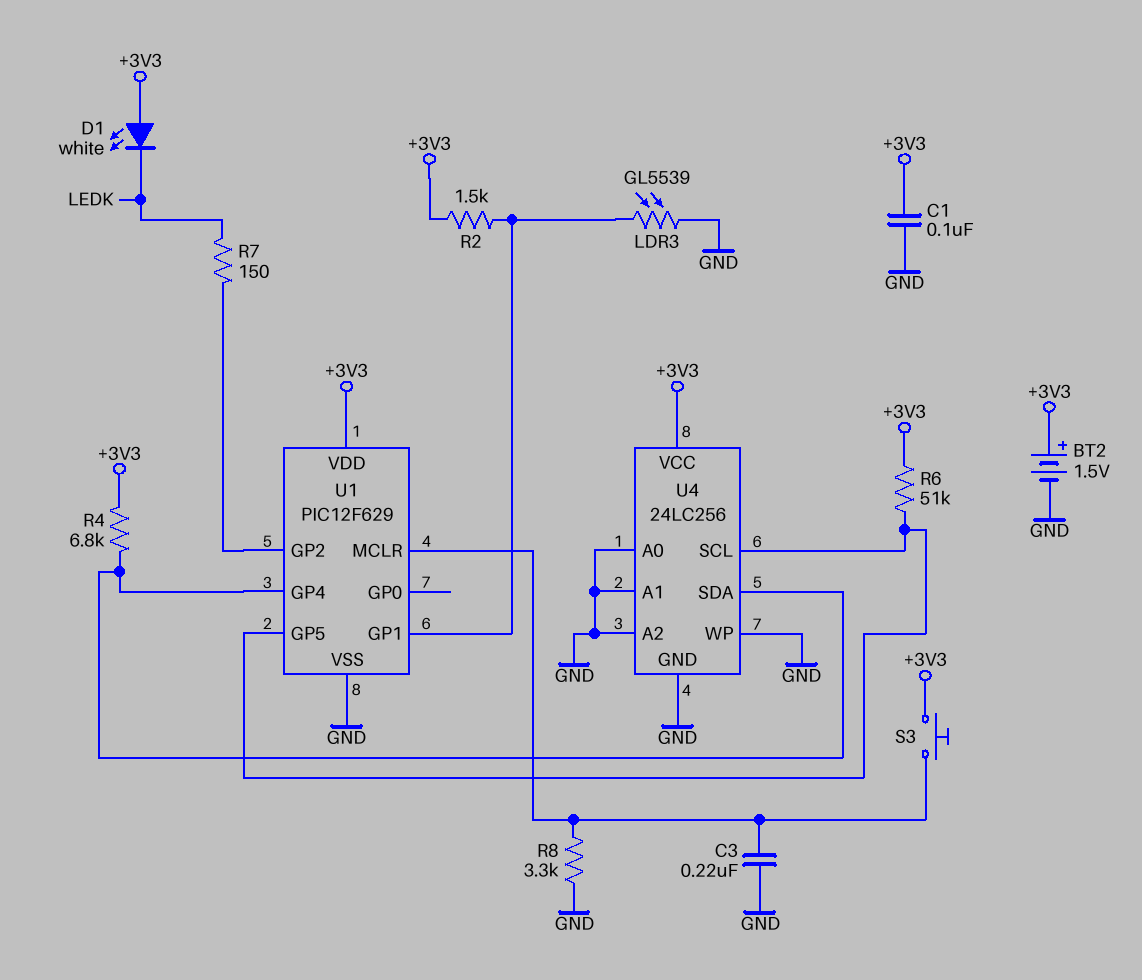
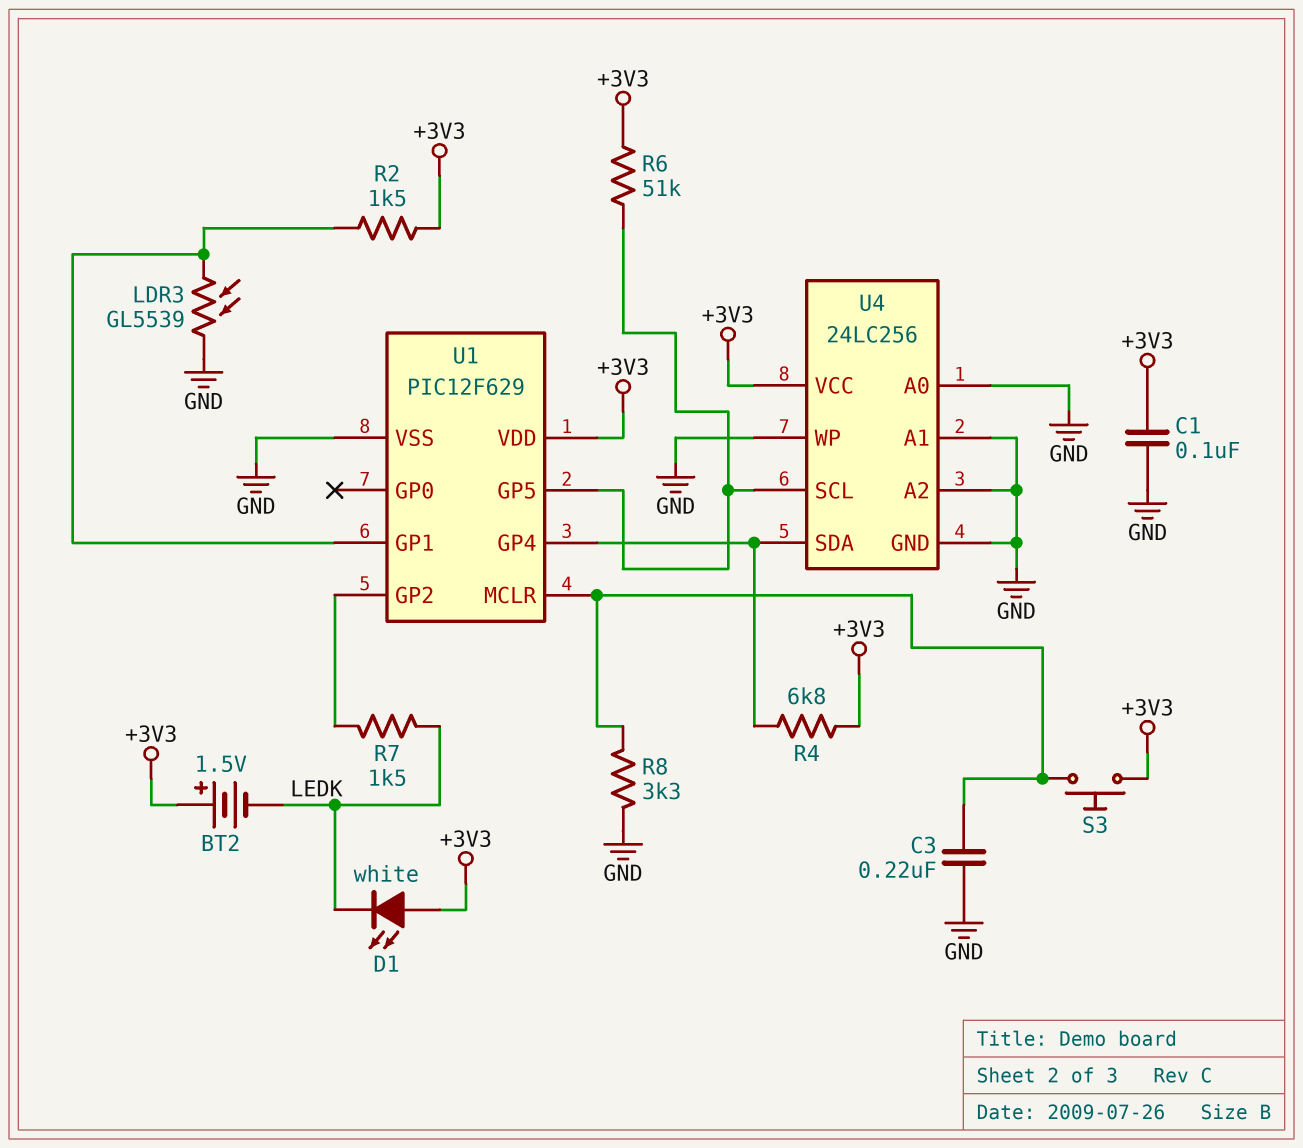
BT2: 1.5V (plus +3V3, minus GND) -> 1.5V (plus +3V3, minus LEDK)
R7: 150 (LEDK, U1/GP2) -> 1.5k (LEDK, U1/GP2)

